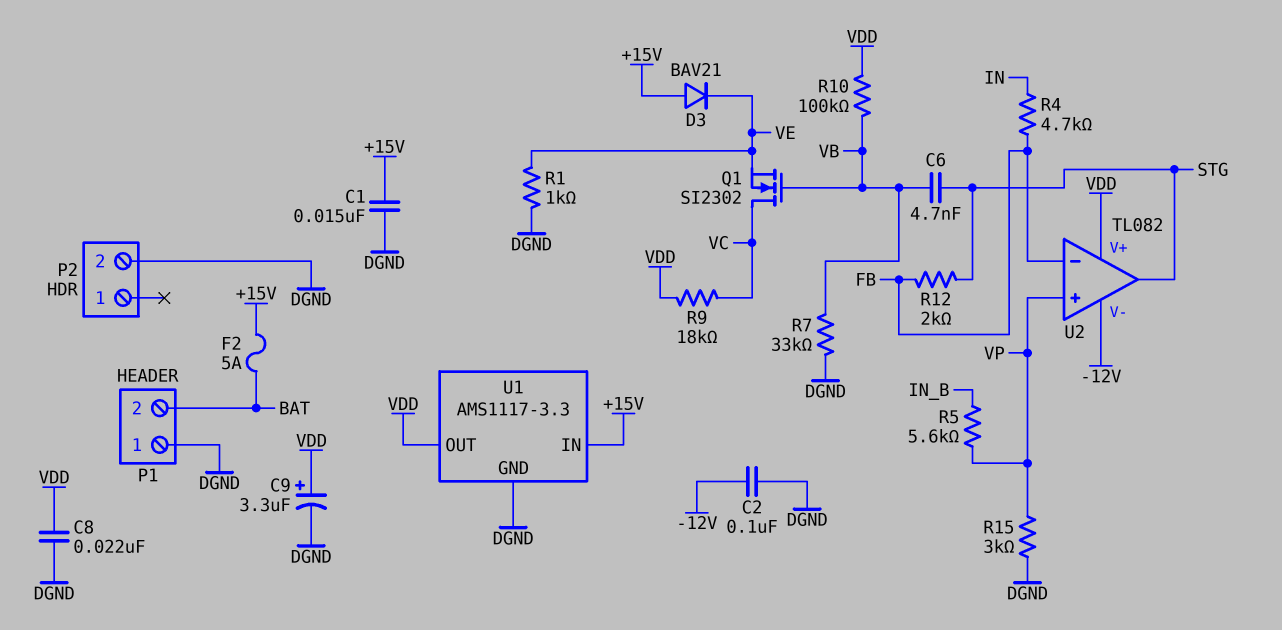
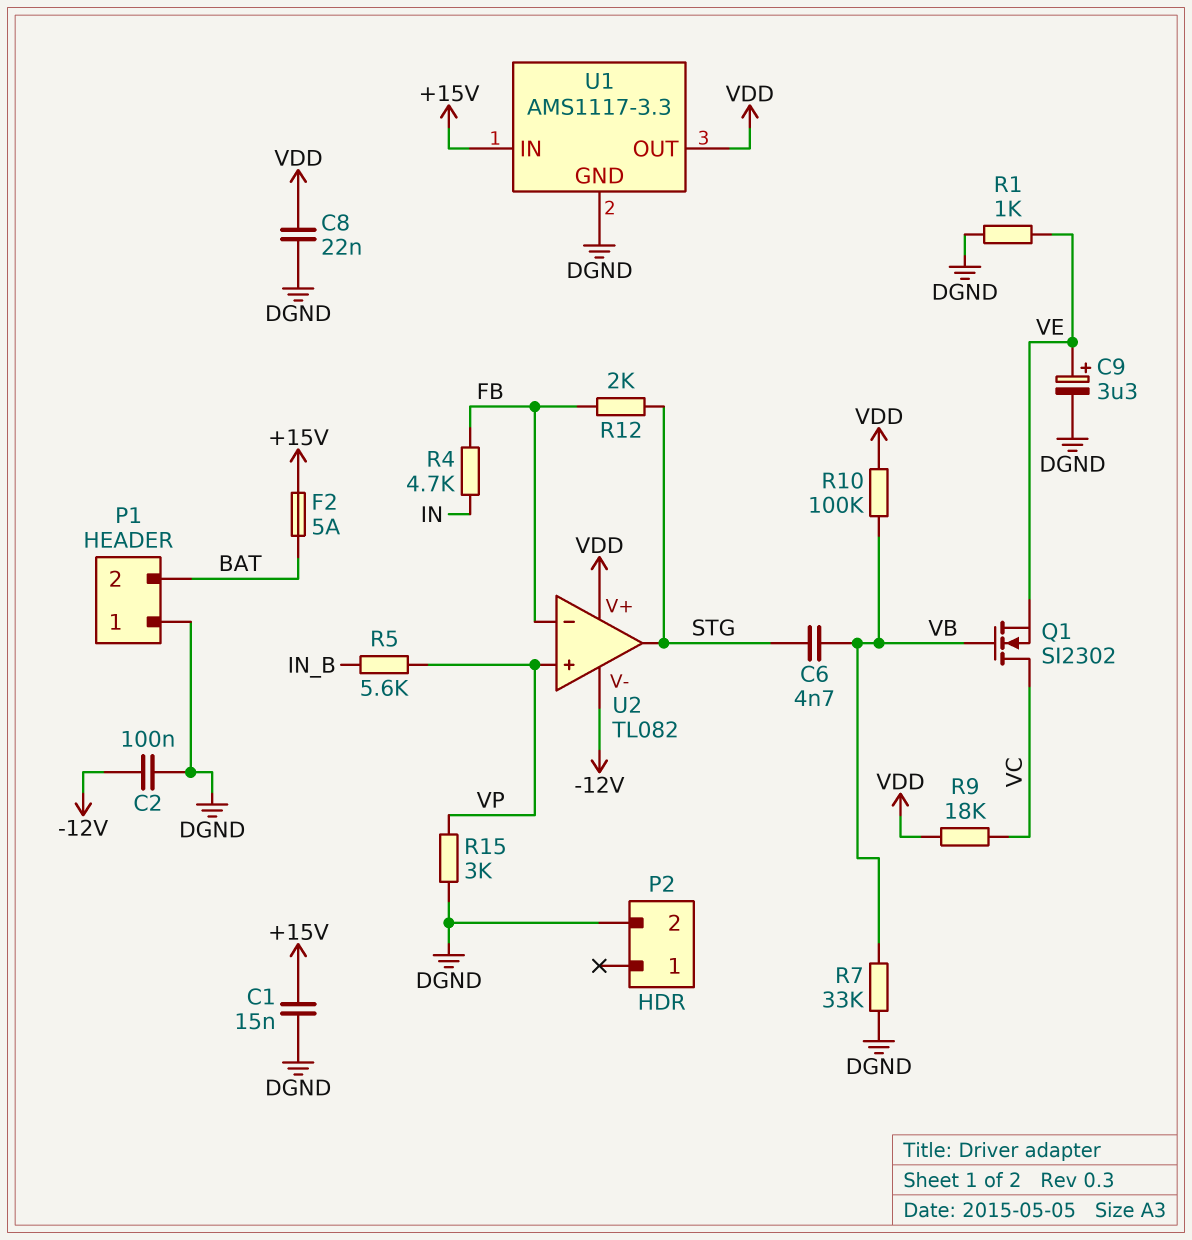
C9: 3.3uF (plus VDD, minus DGND) -> 3.3uF (plus VE, minus DGND)
D3: diode BAV21 (A +15V, K VE) -> none

